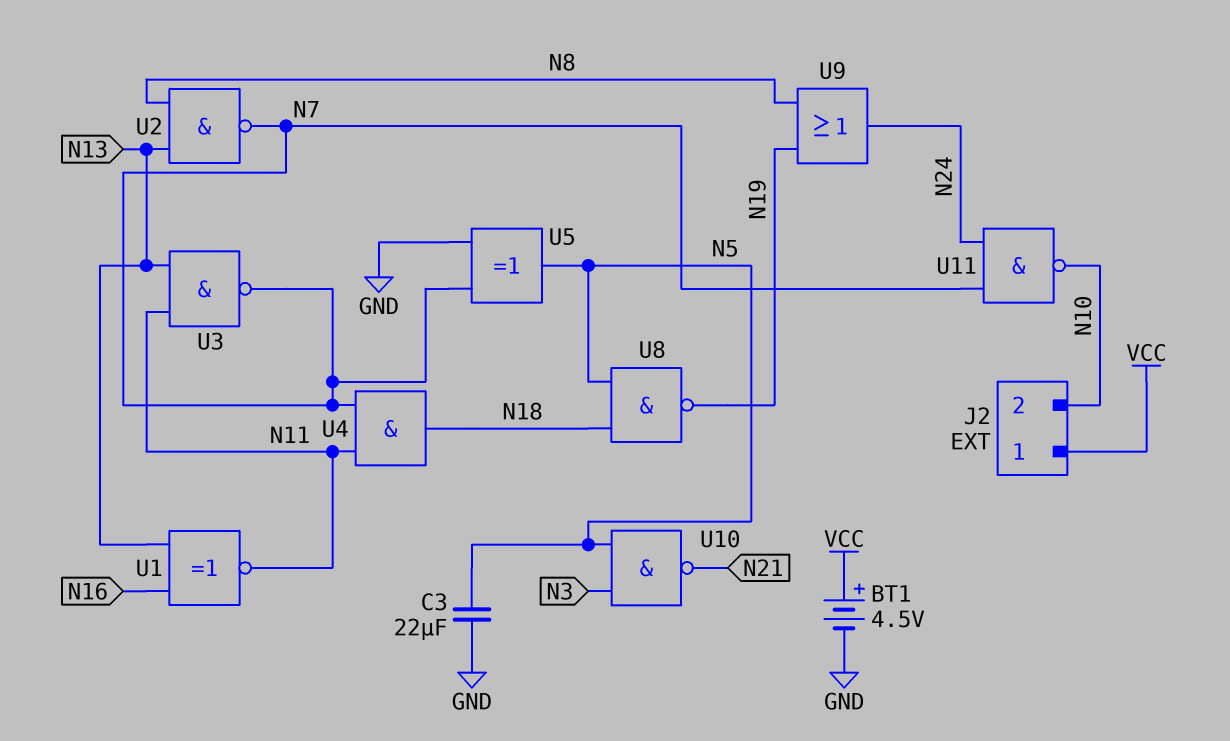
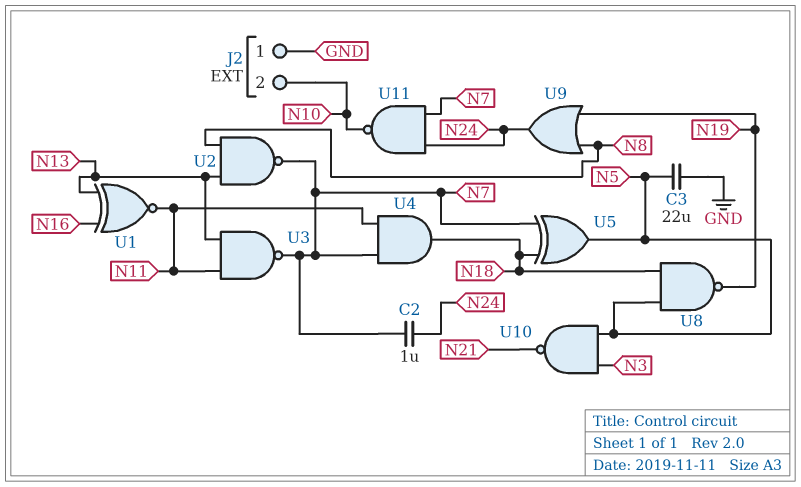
BT1: 4.5V (plus VCC, minus GND) -> none
C2: none -> 1uF (N7, N24)
J2 pin 1: VCC -> GND
U5: XOR (in GND, in N7, out N5) -> XOR (in N7, in N18, out N5)

